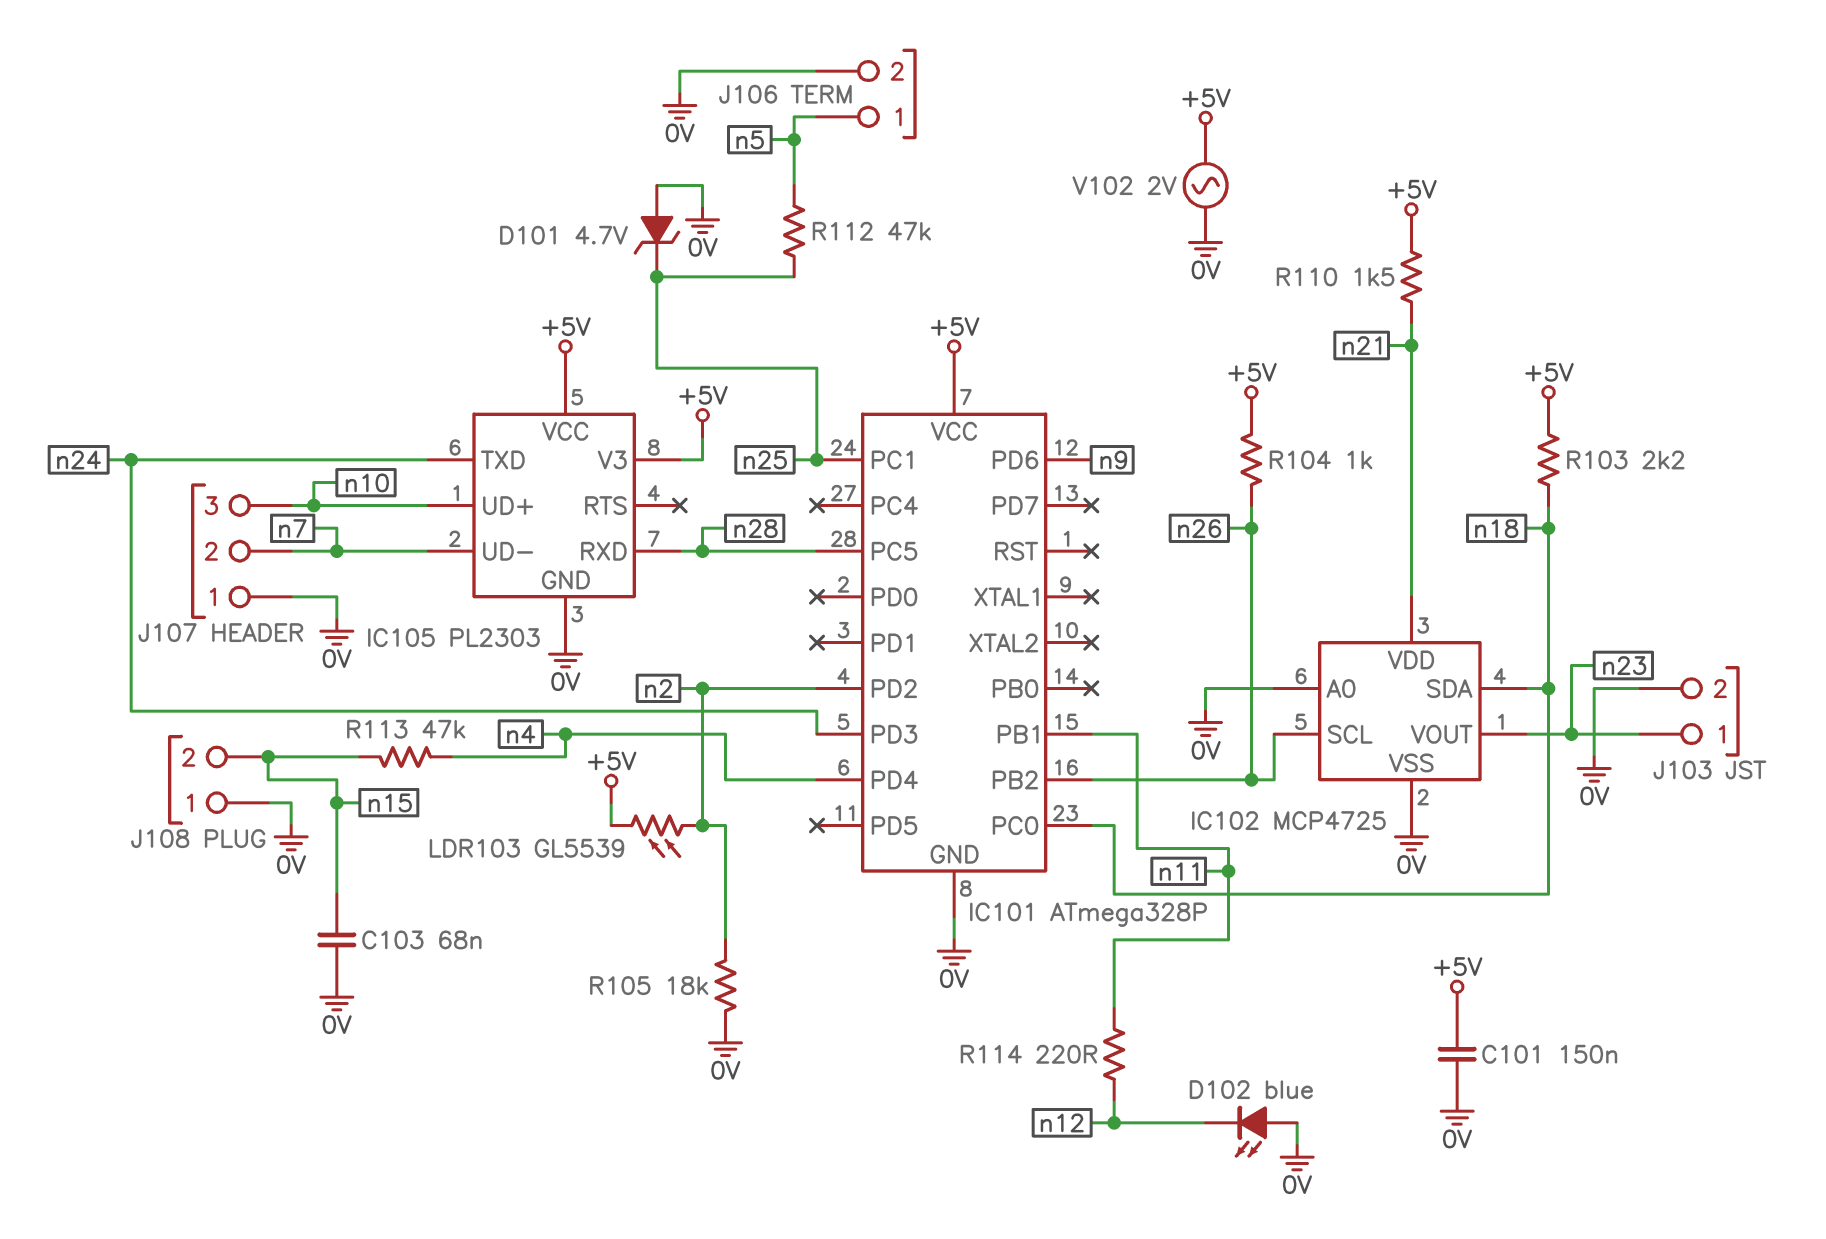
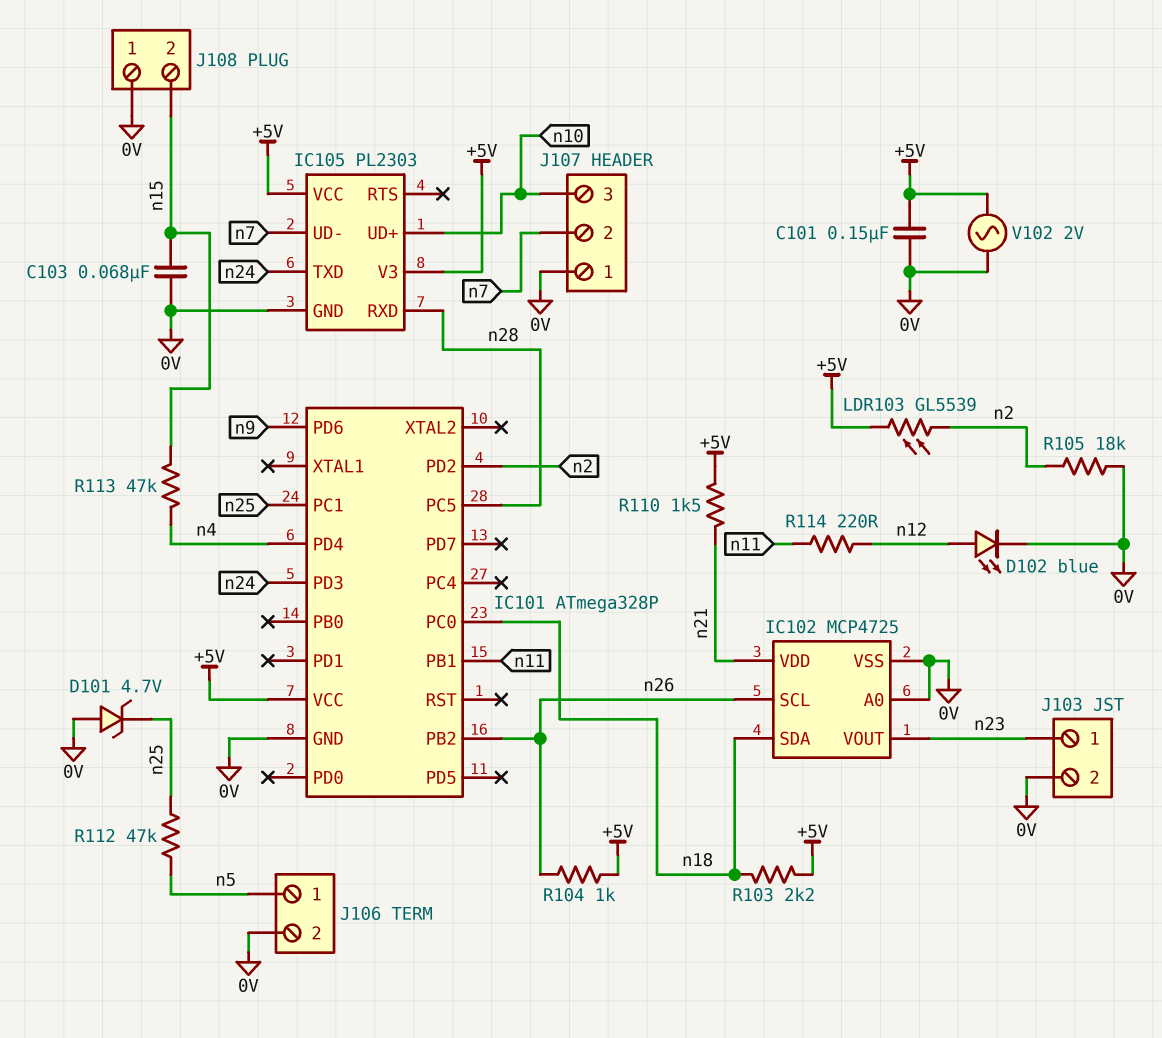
D102: LED blue (A 0V, K n12) -> LED blue (A n12, K 0V)

